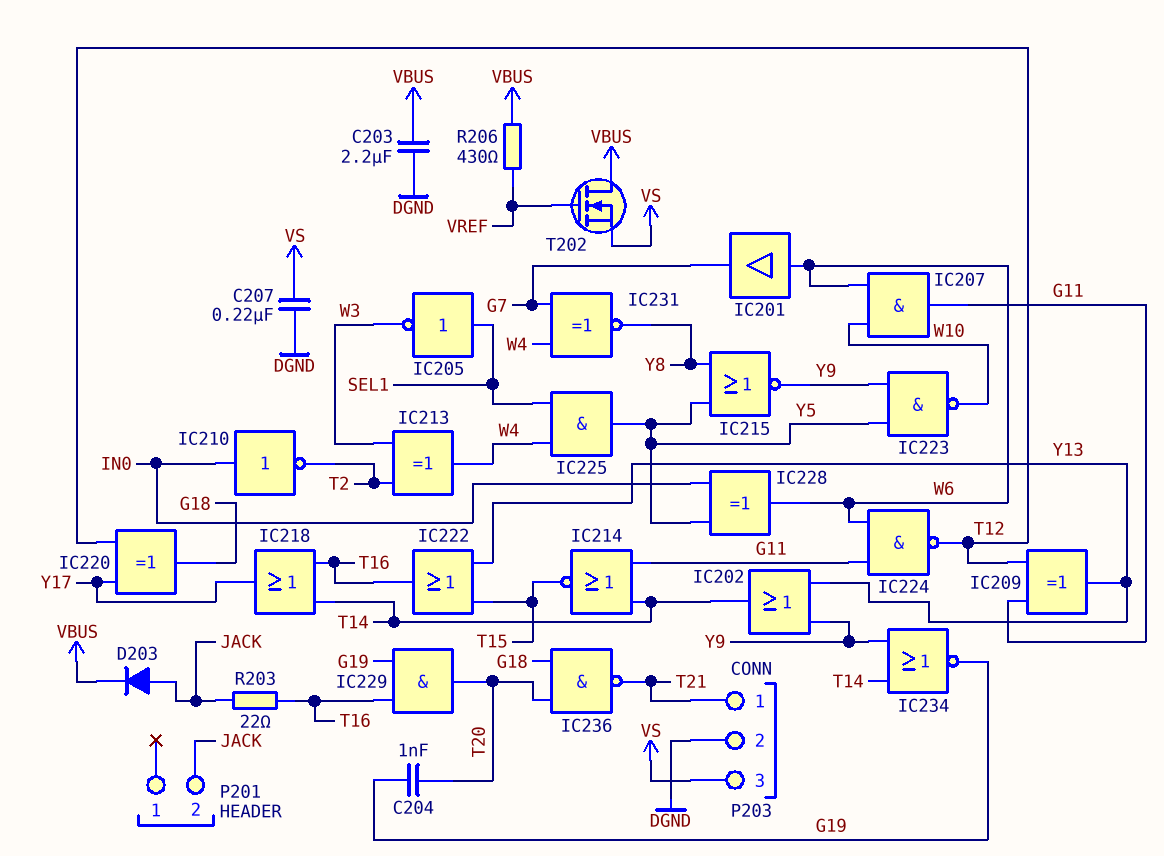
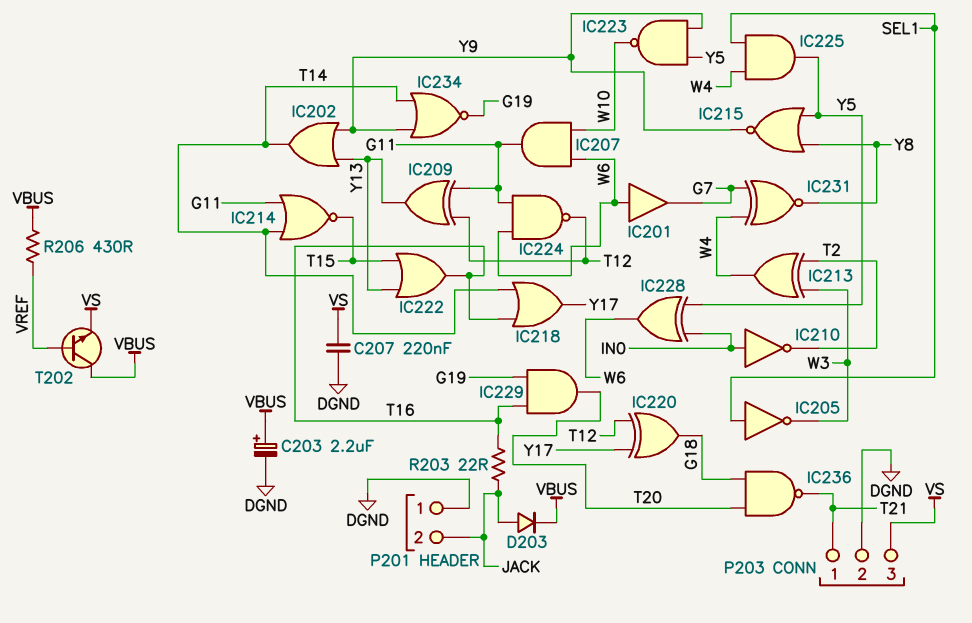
C203: 2.2uF (DGND, VBUS) -> 2.2uF (plus VBUS, minus DGND)
C204: 1nF (G19, T20) -> none
P201 pin 1: none -> DGND
T202: NMOS (G VREF, D VBUS, S VS) -> NPN (B VREF, C VBUS, E VS)

